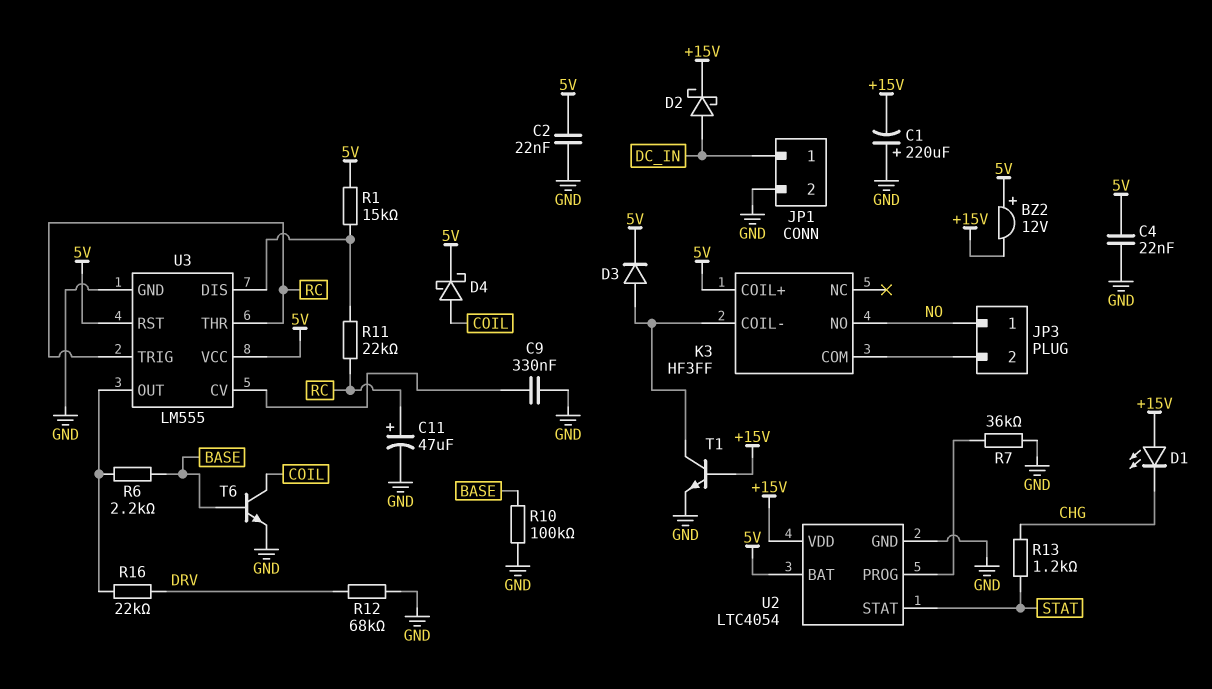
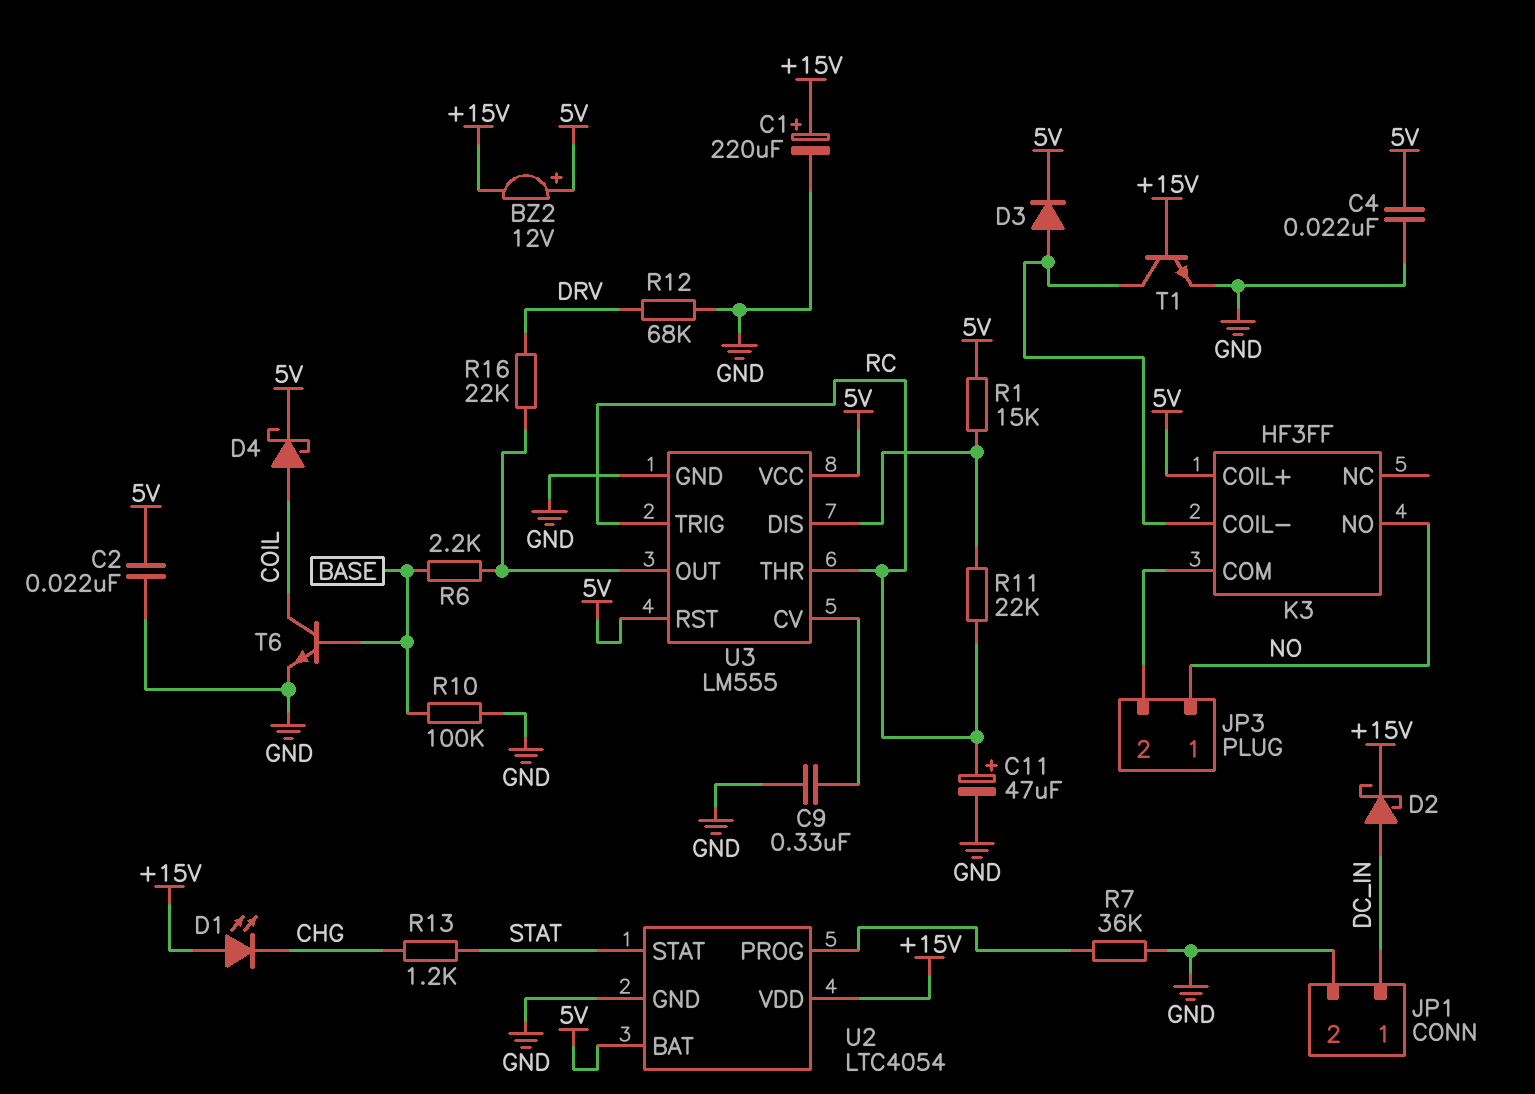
C1: 220uF (plus GND, minus +15V) -> 220uF (plus +15V, minus GND)

